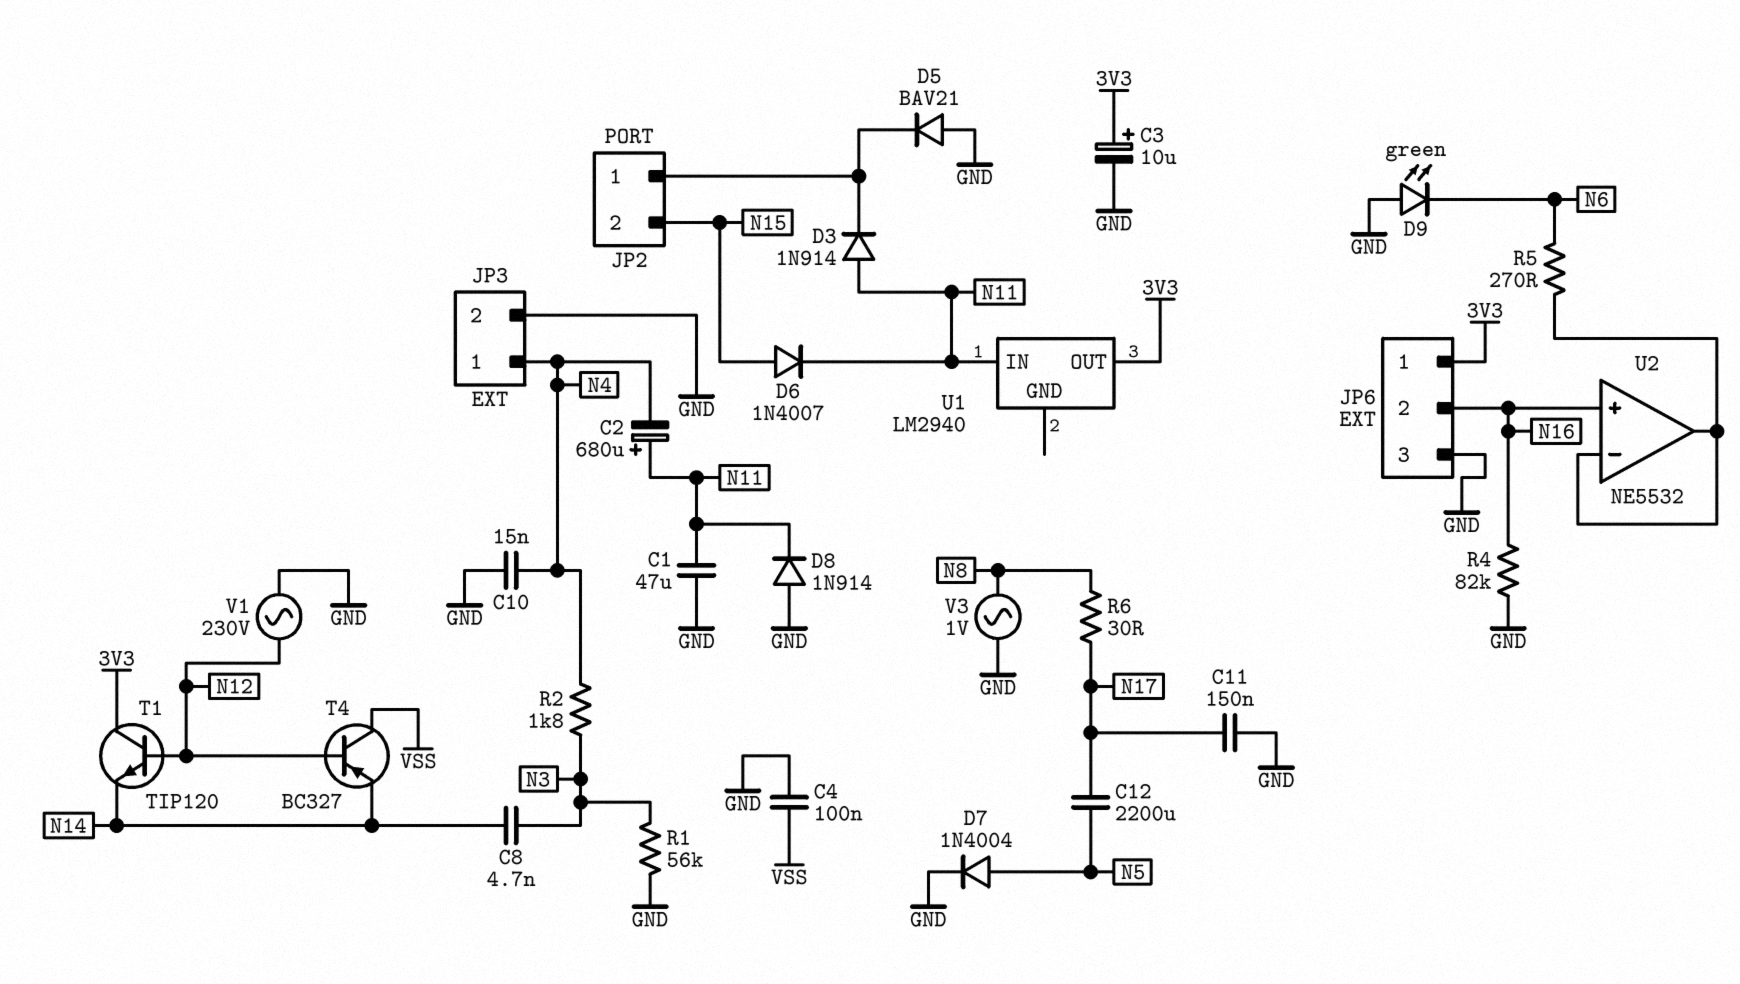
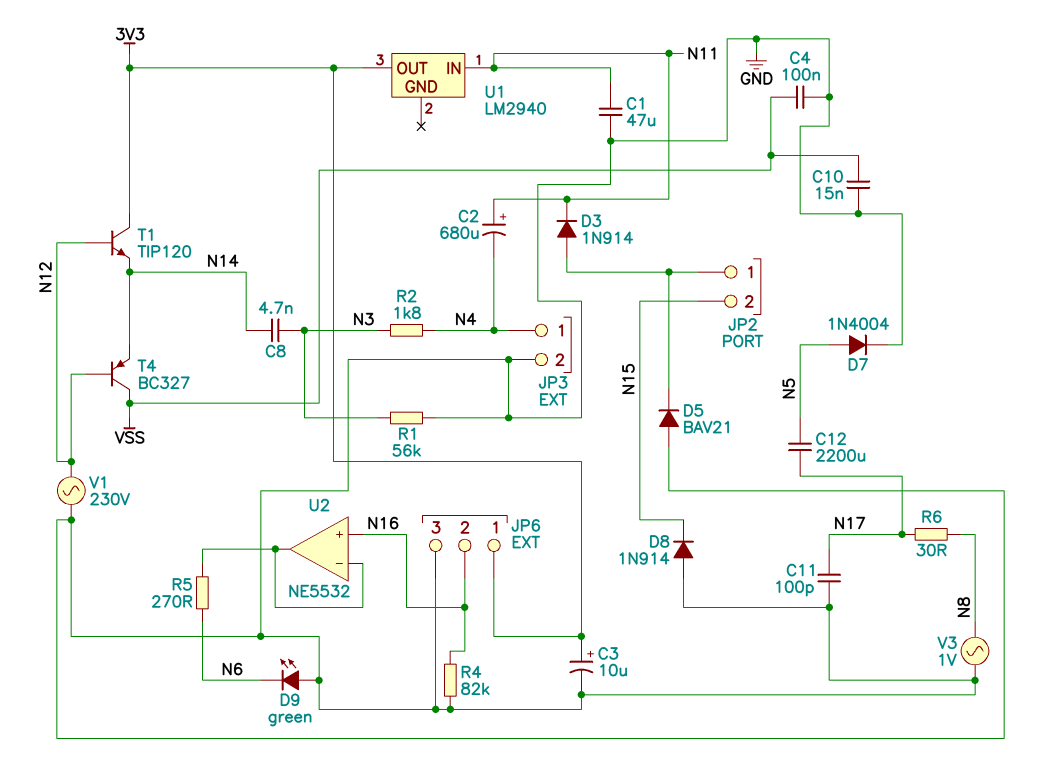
C10: 15nF (GND, N4) -> 15nF (GND, VSS)
C11: 150nF (GND, N17) -> 100pF (GND, N17)
D3: diode 1N914 (A N11, K JP2/1) -> diode 1N914 (A JP2/1, K N11)
D6: diode 1N4007 (A N15, K N11) -> none
D8: diode 1N914 (A GND, K N11) -> diode 1N914 (A GND, K N15)

